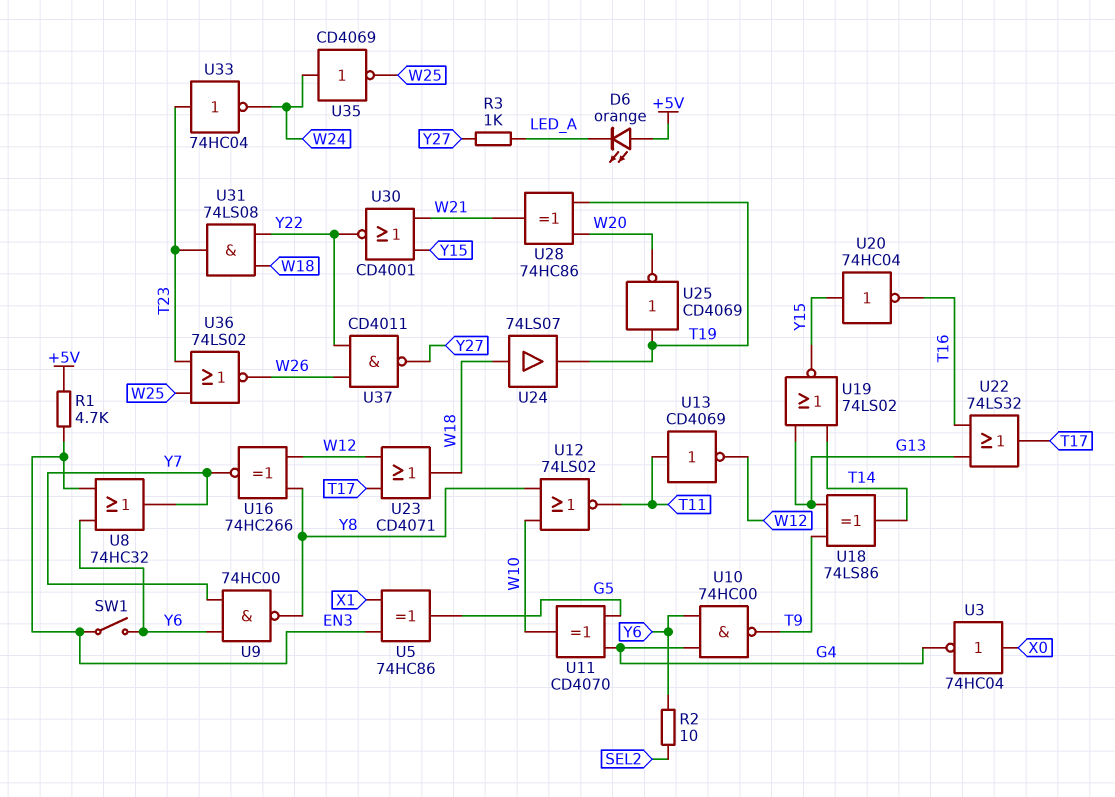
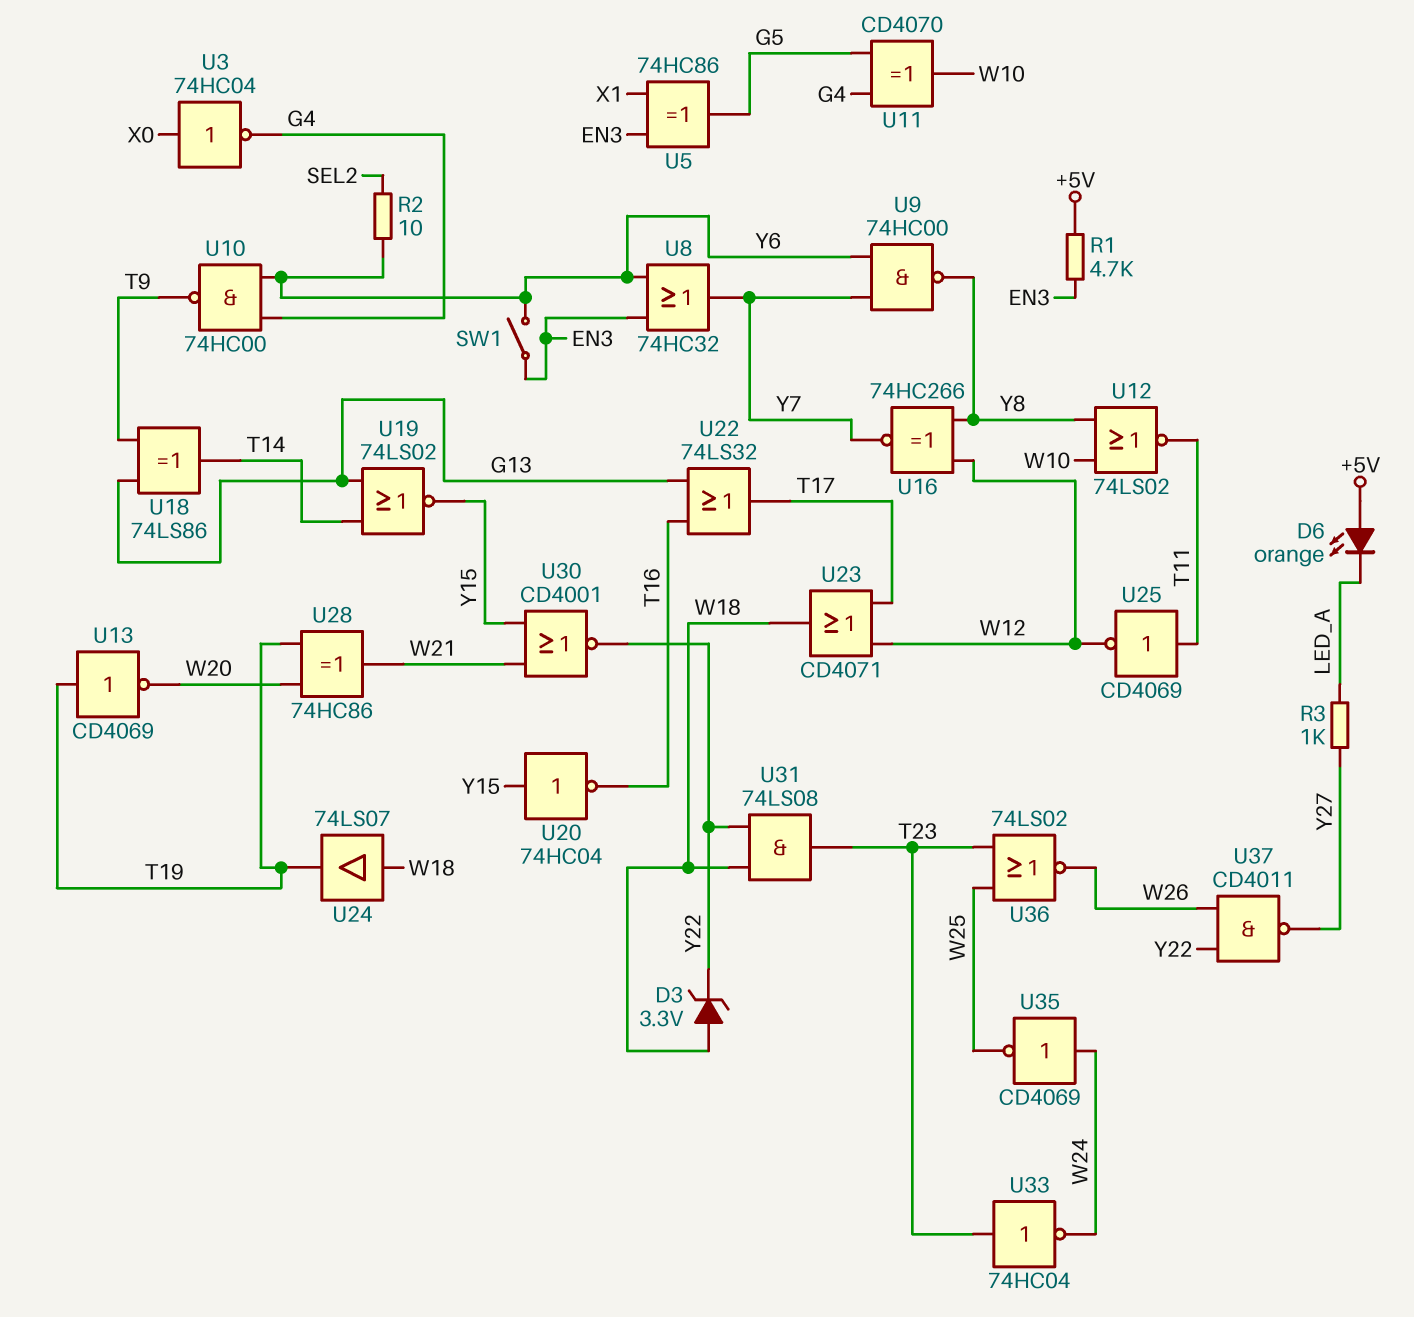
D3: none -> zener 3.3V (A W18, K Y22)
U13: NOT CD4069 (in T11, out W12) -> NOT CD4069 (in T19, out W20)
U25: NOT CD4069 (in T19, out W20) -> NOT CD4069 (in T11, out W12)

